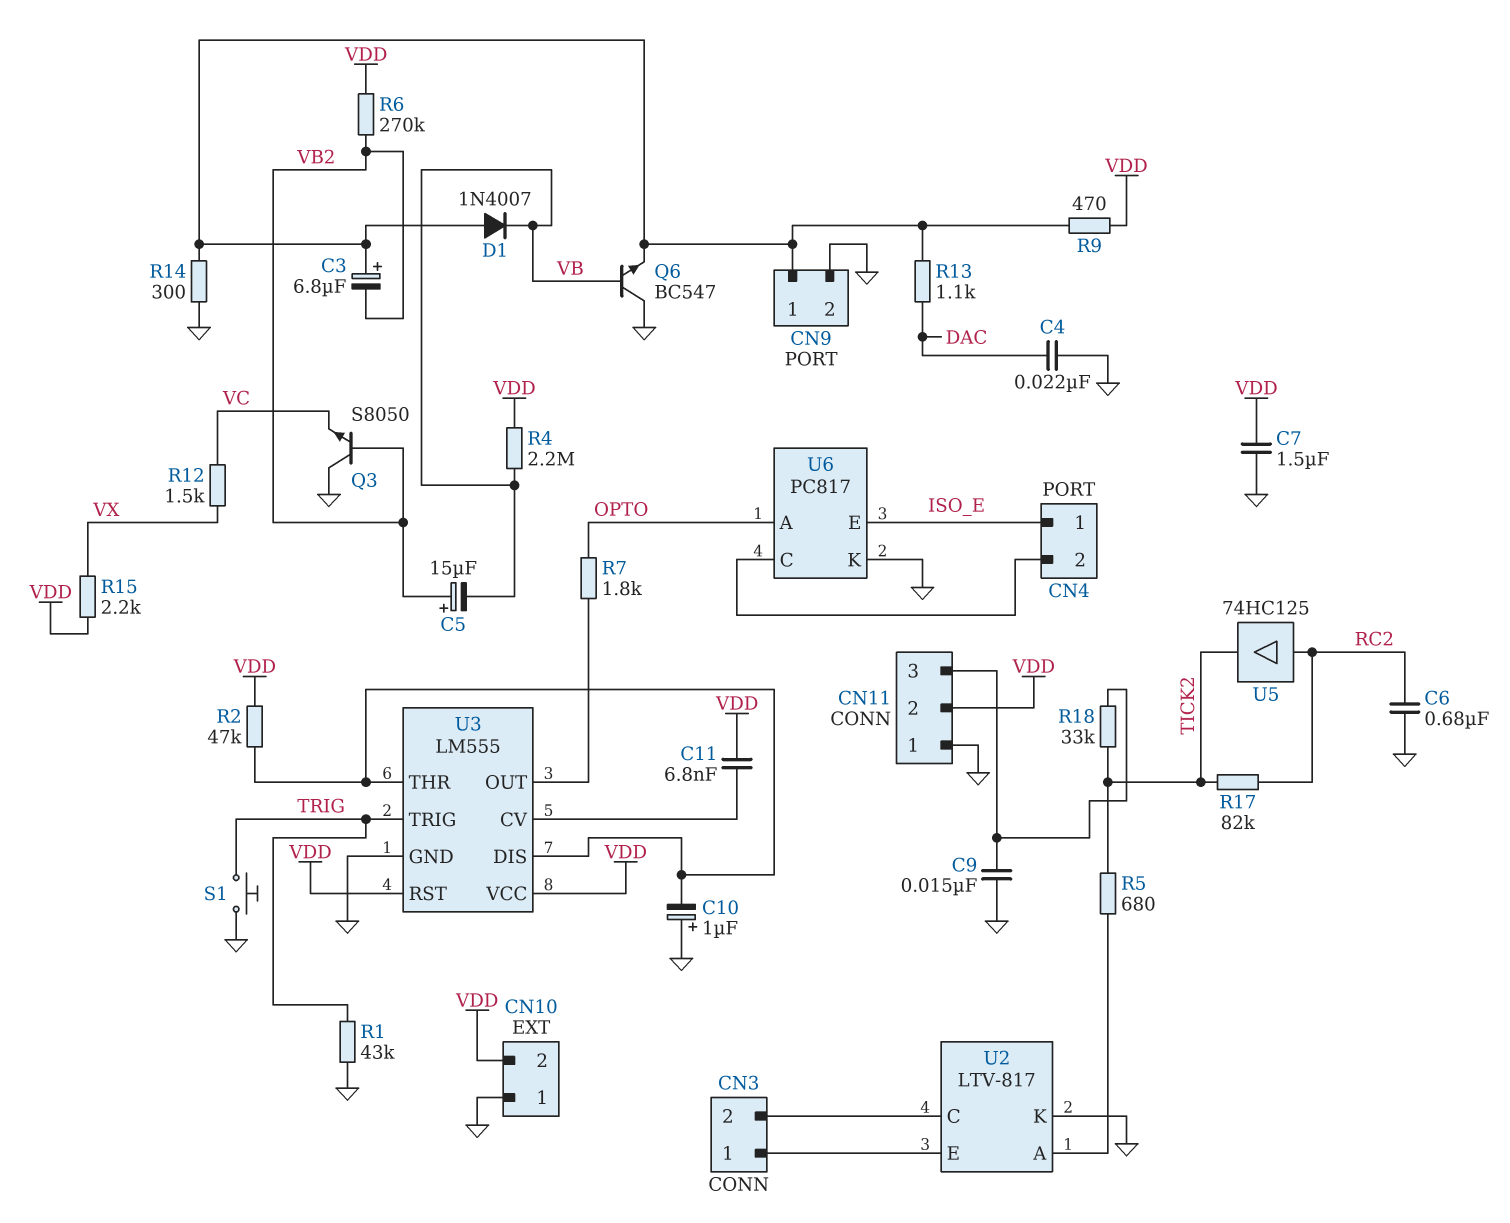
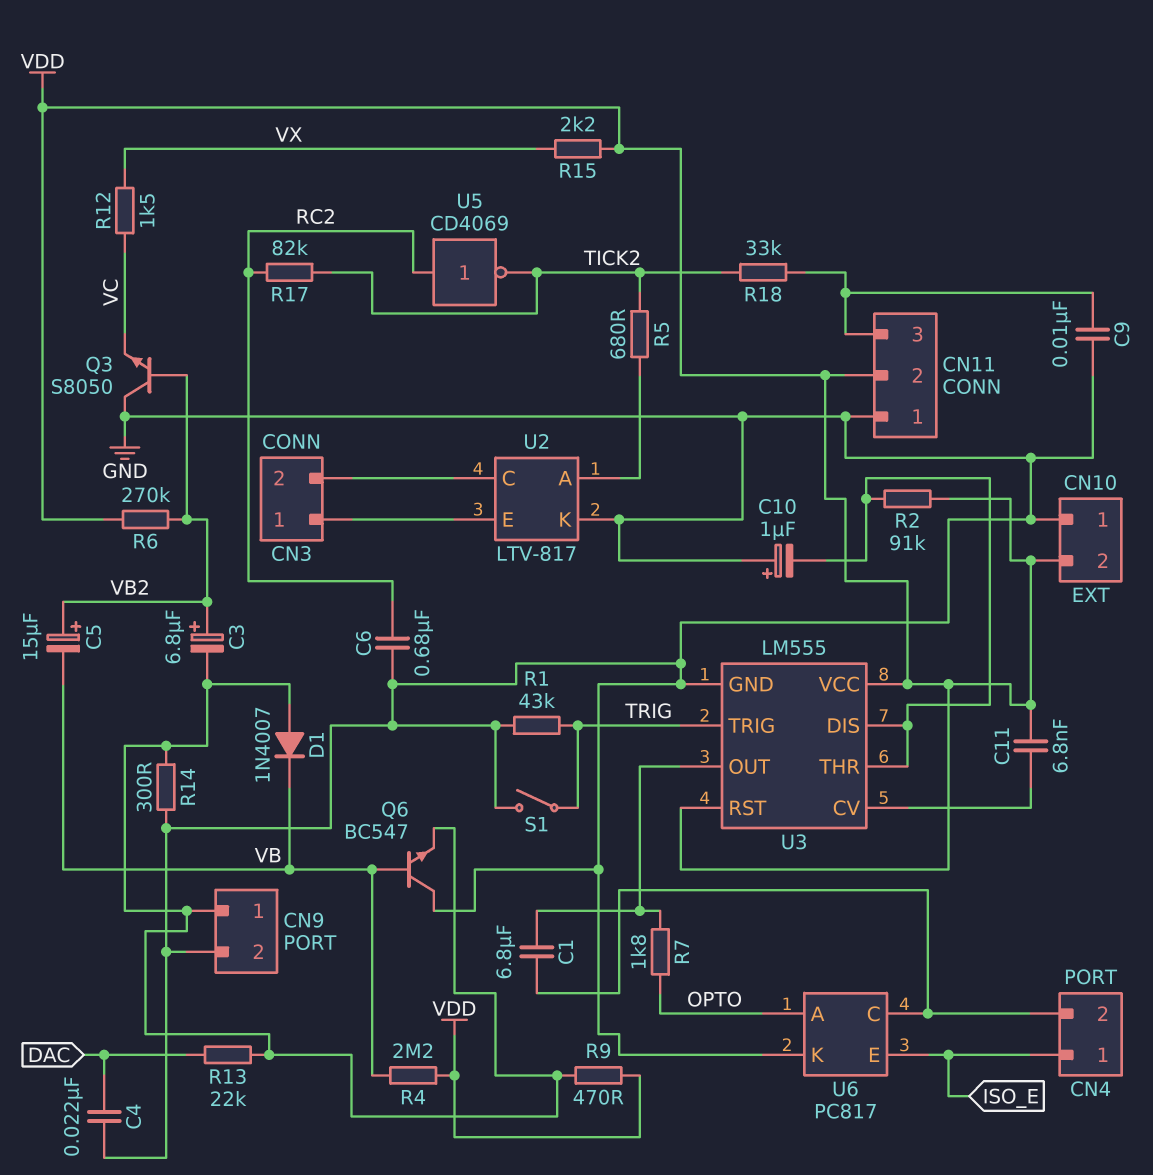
C1: none -> 6.8uF (CN4/2, U3/OUT)
C3: 6.8uF (plus CN9/1, minus VB2) -> 6.8uF (plus VB2, minus CN9/1)
C7: 1.5uF (GND, VDD) -> none
C9: 15nF (CN11/3, GND) -> 10nF (CN11/3, GND)
R2: 47k (U3/DIS, VDD) -> 91k (U3/DIS, VDD)
R13: 1.1k (CN9/1, DAC) -> 22k (CN9/1, DAC)
S1: button (GND, TRIG) -> switch (GND, TRIG)
U5: buffer 74HC125 (in RC2, out TICK2) -> NOT CD4069 (in RC2, out TICK2)

